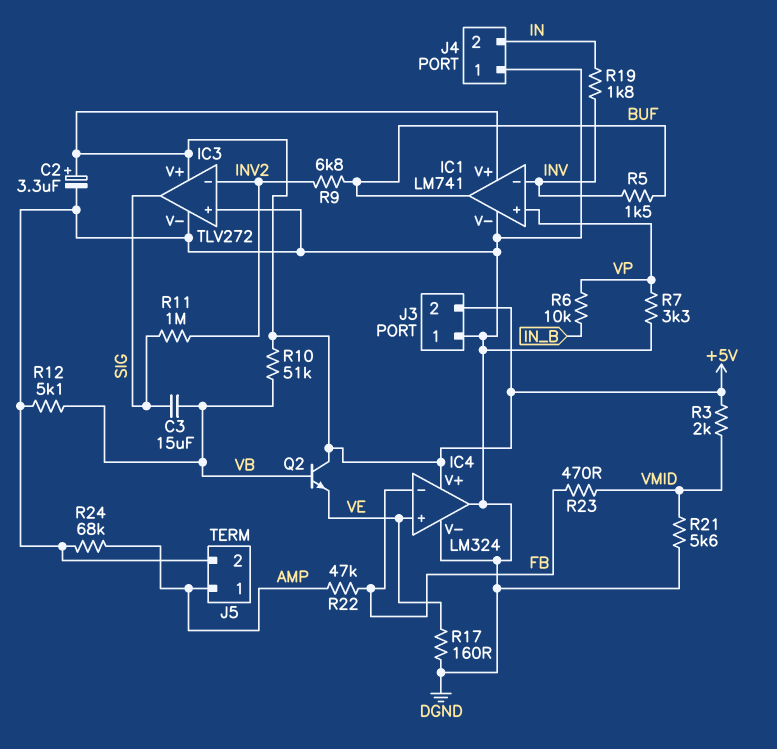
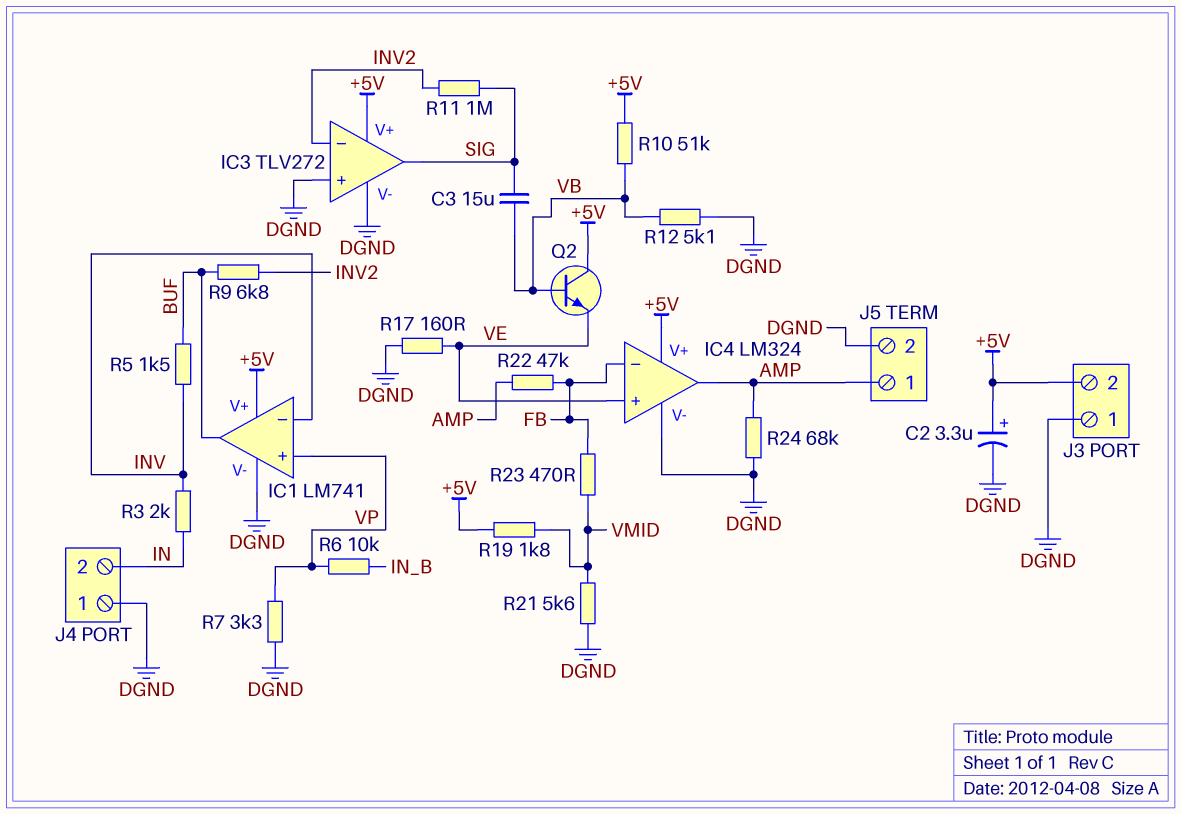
IC4 pin out: DGND -> AMP
R3: 2k (+5V, VMID) -> 2k (IN, INV)
R19: 1.8k (IN, INV) -> 1.8k (+5V, VMID)

